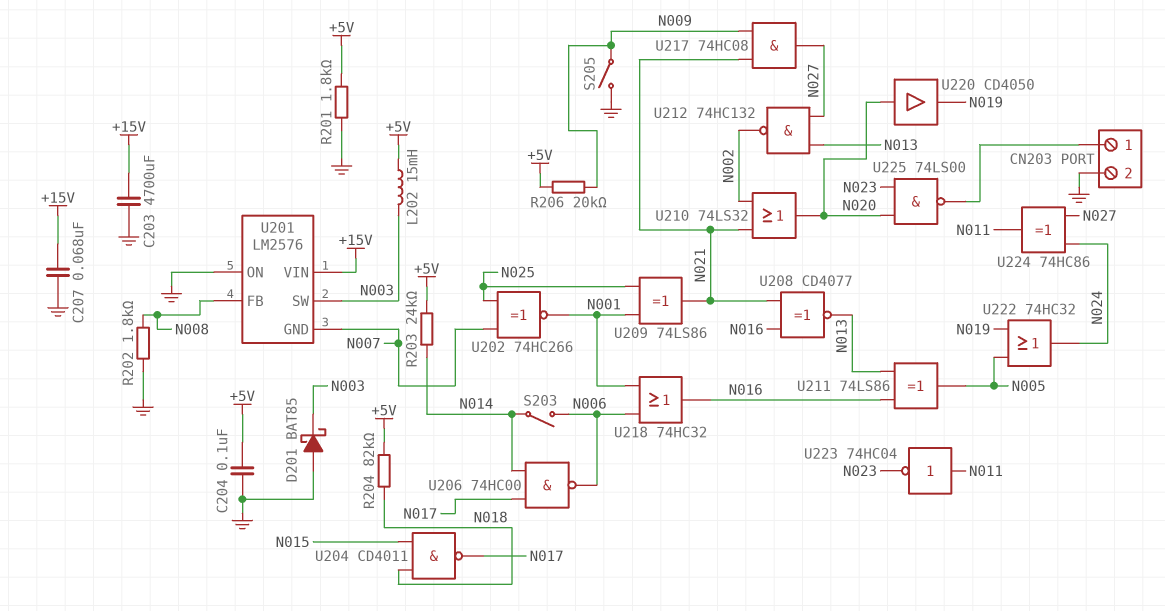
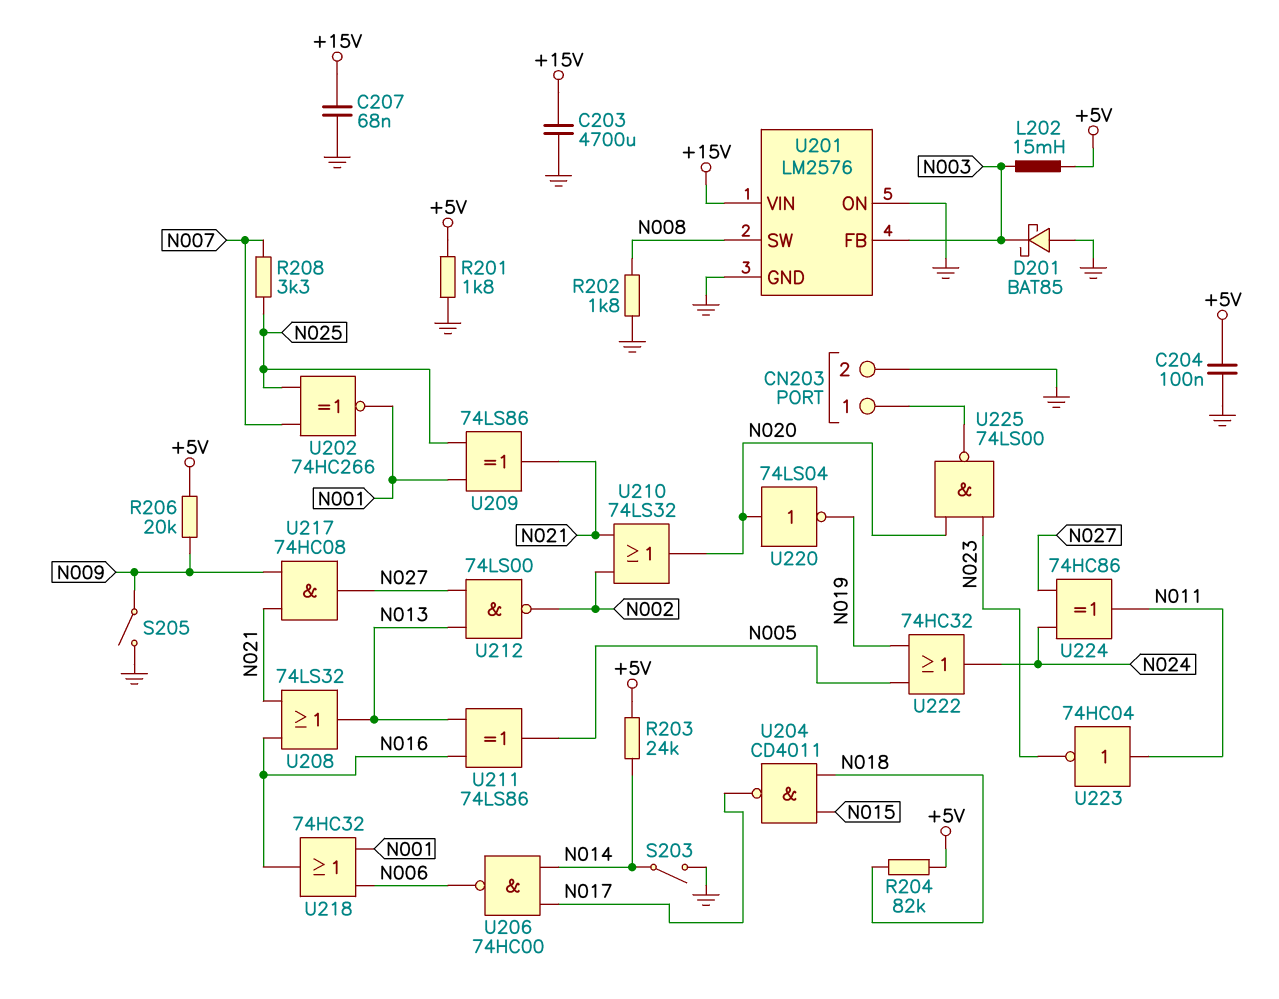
R208: none -> 3.3k (N007, N025)
S203: switch (N006, N014) -> switch (GND, N014)
U201 pin FB: N008 -> N003
U201 pin GND: N007 -> GND
U201 pin SW: N003 -> N008
U208: XNOR CD4077 (in N016, in N021, out N013) -> OR 74LS32 (in N016, in N021, out N013)
U212: NAND 74HC132 (in N013, in N027, out N002) -> NAND 74LS00 (in N013, in N027, out N002)
U220: buffer CD4050 (in N020, out N019) -> NOT 74LS04 (in N020, out N019)

